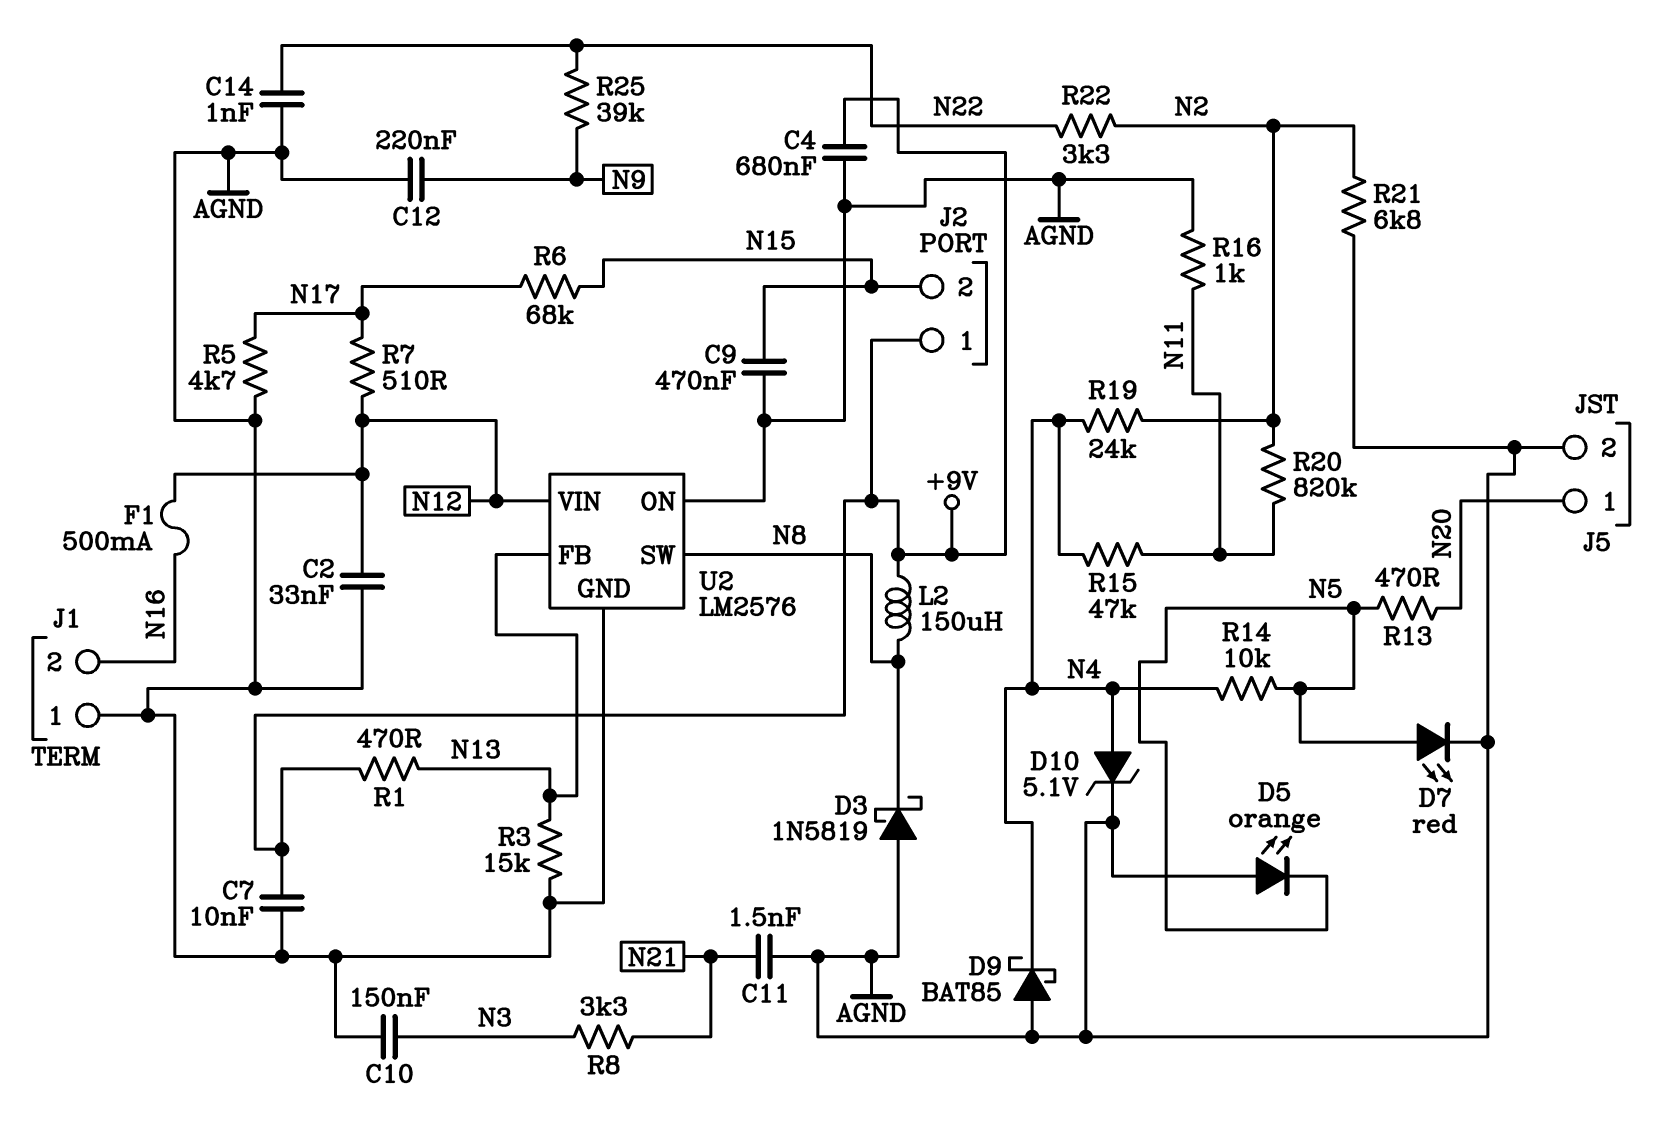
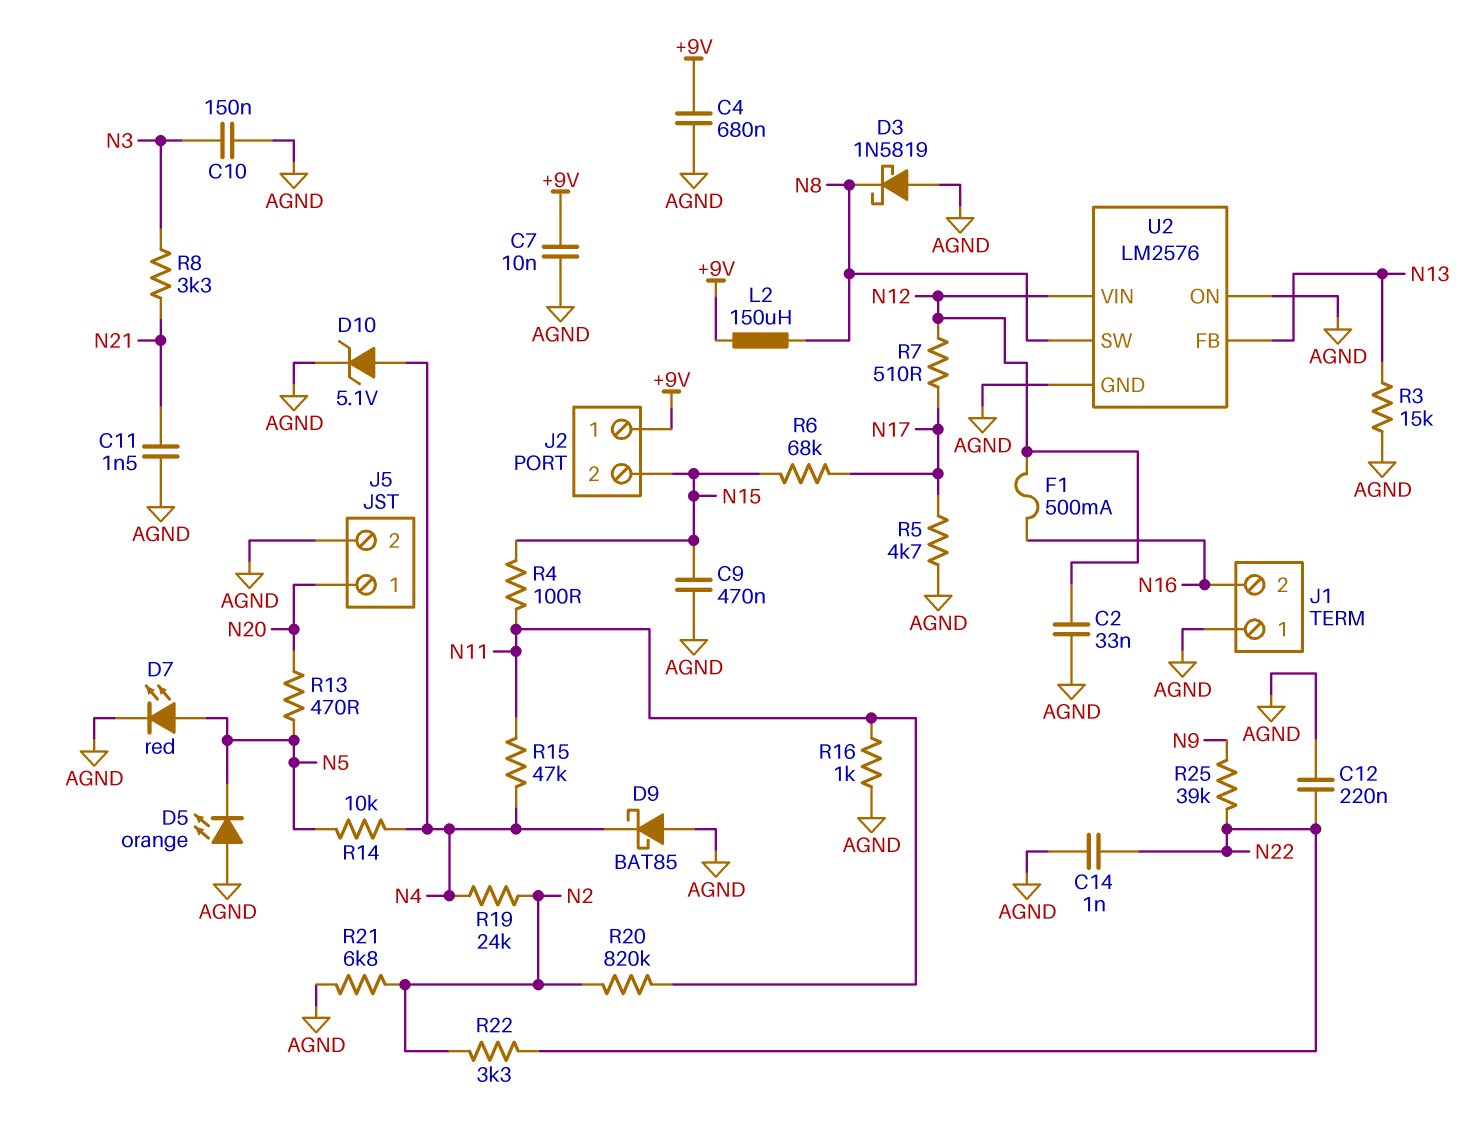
C12: 220nF (AGND, N9) -> 220nF (AGND, N22)
R1: 470 (+9V, N13) -> none
R4: none -> 100 (N11, N15)

